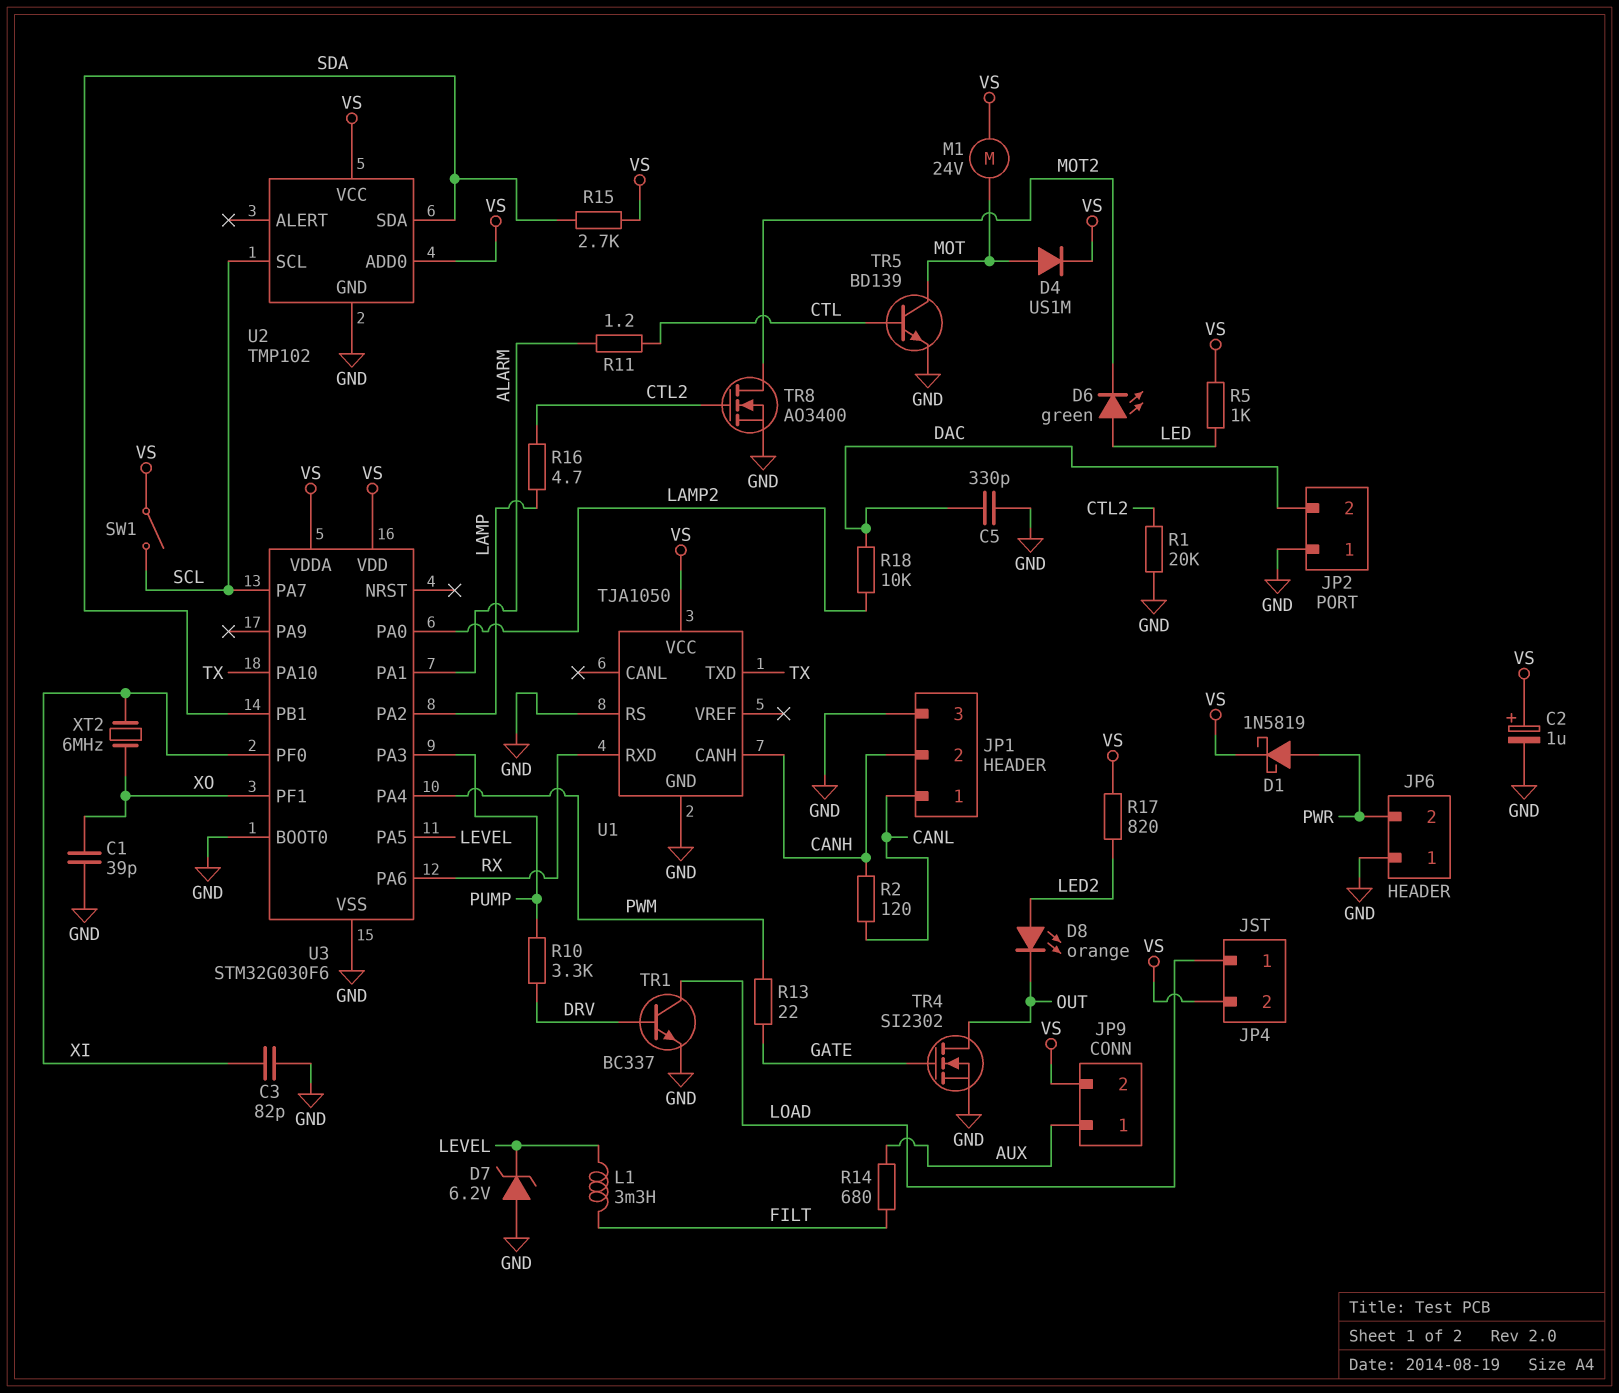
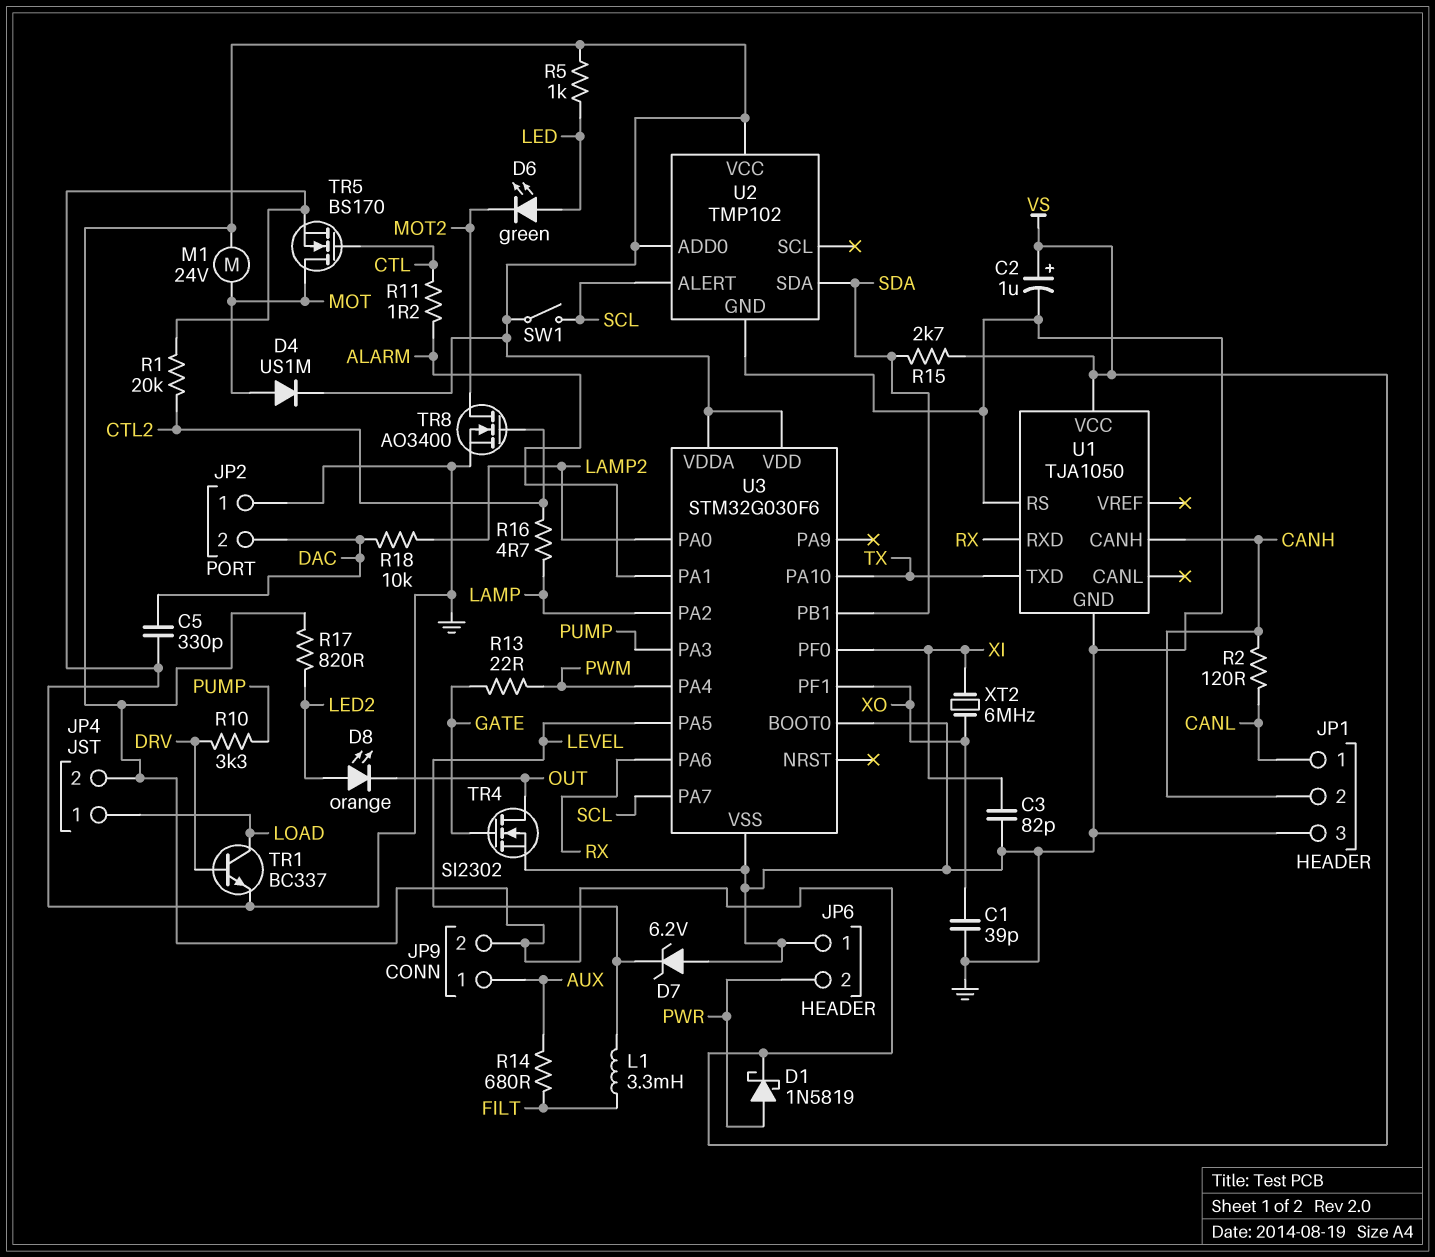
TR5: NPN BD139 (B CTL, C MOT, E GND) -> NMOS BS170 (G CTL, D MOT, S GND)
U2 pin ALERT: none -> SCL
U2 pin SCL: SCL -> none

